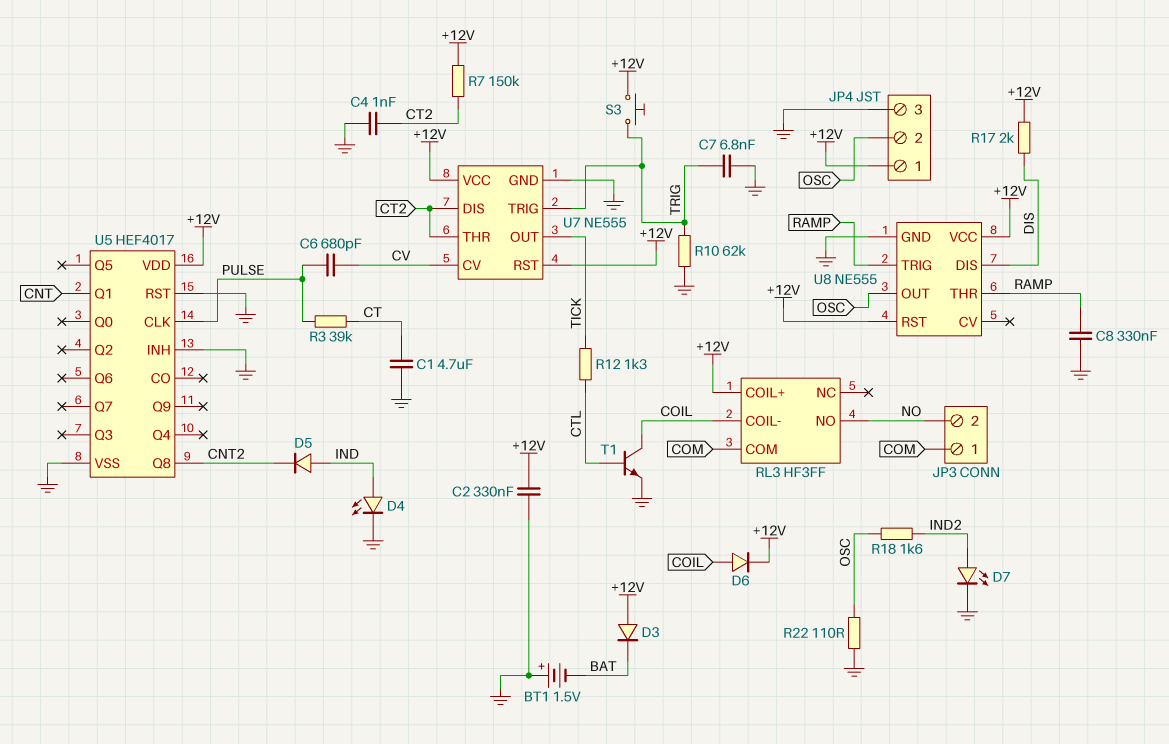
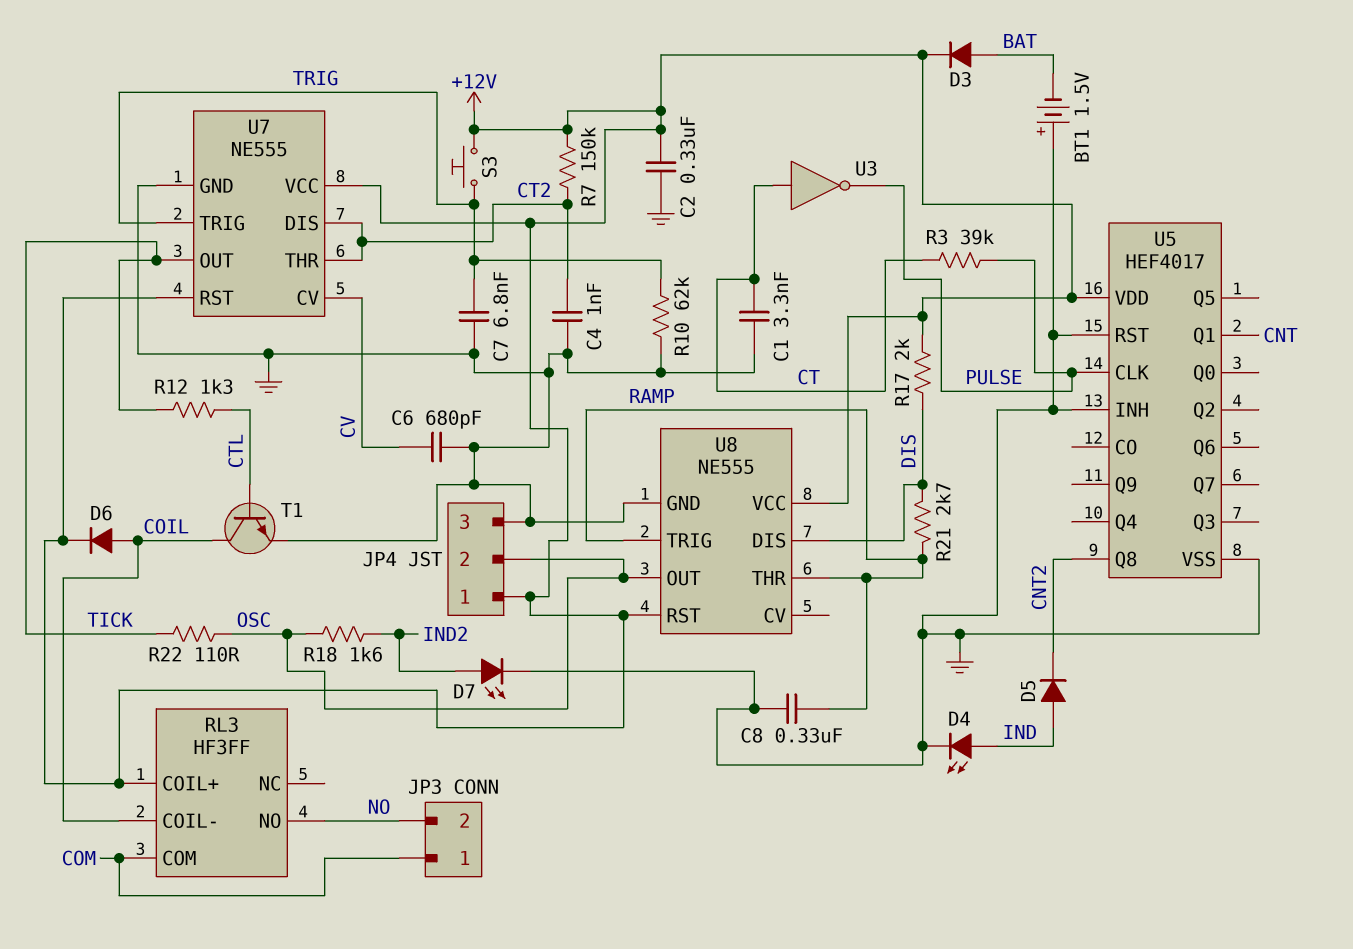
C1: 4.7uF (CT, GND) -> 3.3nF (CT, GND)
C6: 680pF (CV, PULSE) -> 680pF (CV, GND)
D3: diode (A +12V, K BAT) -> diode (A BAT, K +12V)
R21: none -> 2.7k (DIS, RAMP)
R22: 110 (GND, OSC) -> 110 (OSC, TICK)
U3: none -> NOT (in CT, out PULSE)

